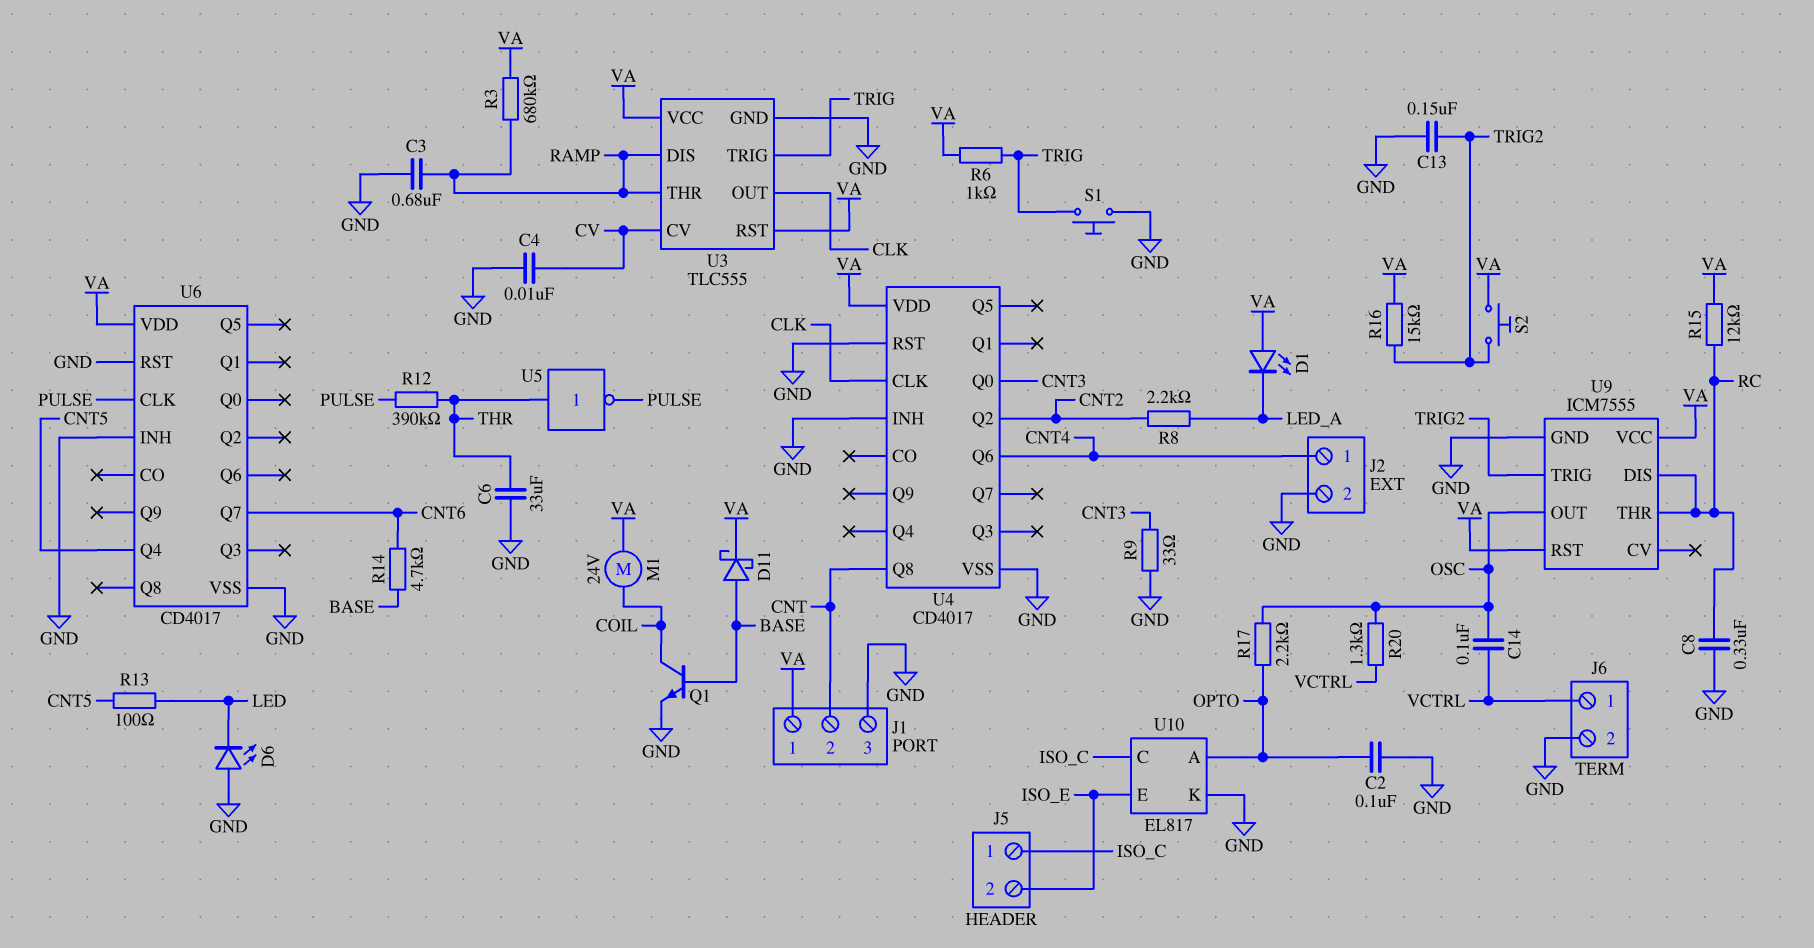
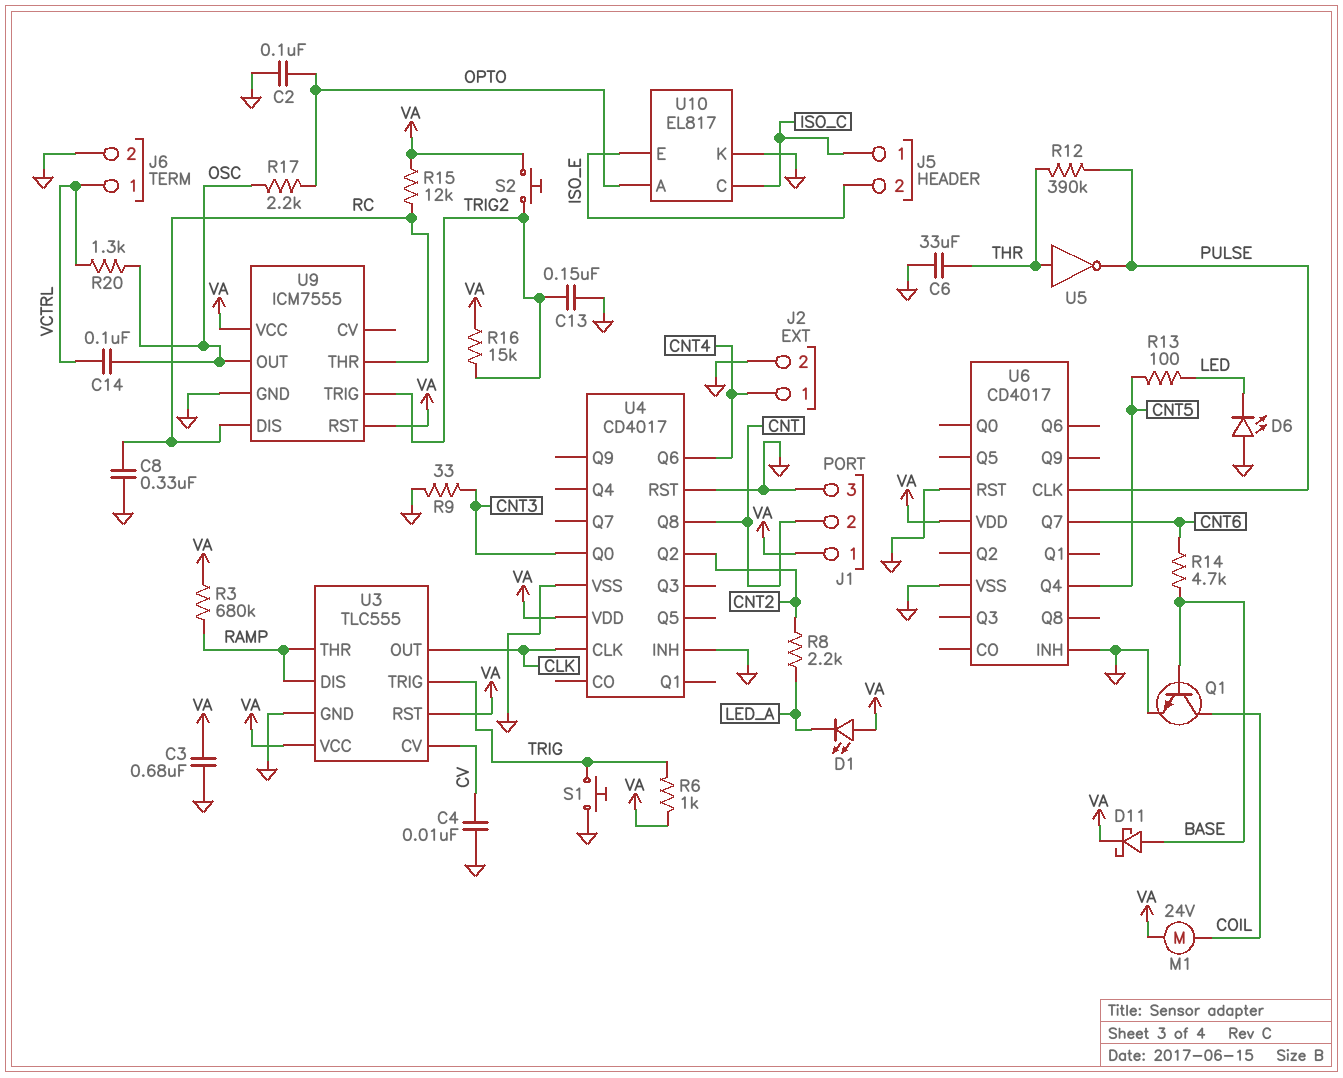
C3: 680nF (GND, RAMP) -> 680nF (GND, VA)

